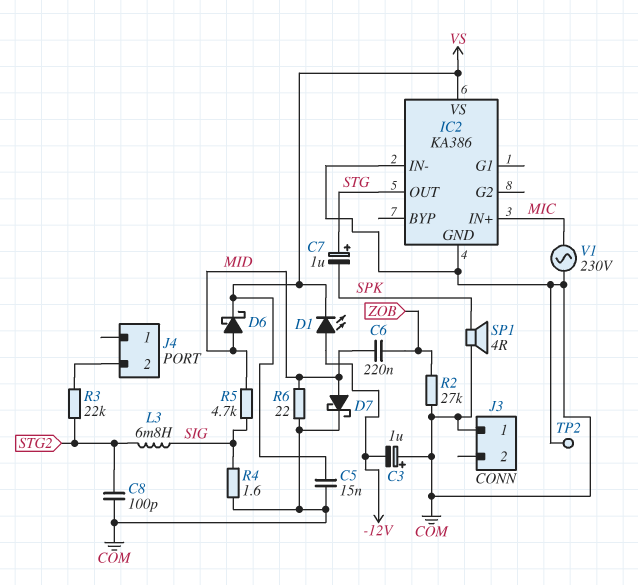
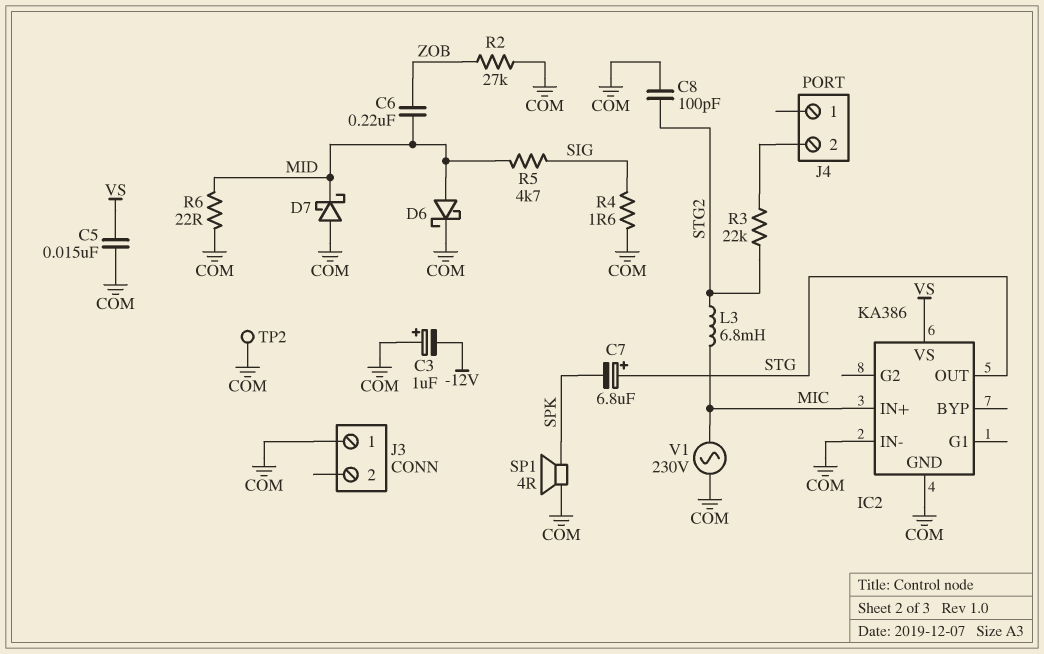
C7: 1uF (plus STG, minus SPK) -> 6.8uF (plus STG, minus SPK)
D1: LED (A -12V, K VS) -> none
D6: schottky (A MID, K VS) -> schottky (A MID, K COM)
D7: schottky (A MID, K COM) -> schottky (A COM, K MID)
L3: 6.8mH (SIG, STG2) -> 6.8mH (MIC, STG2)

